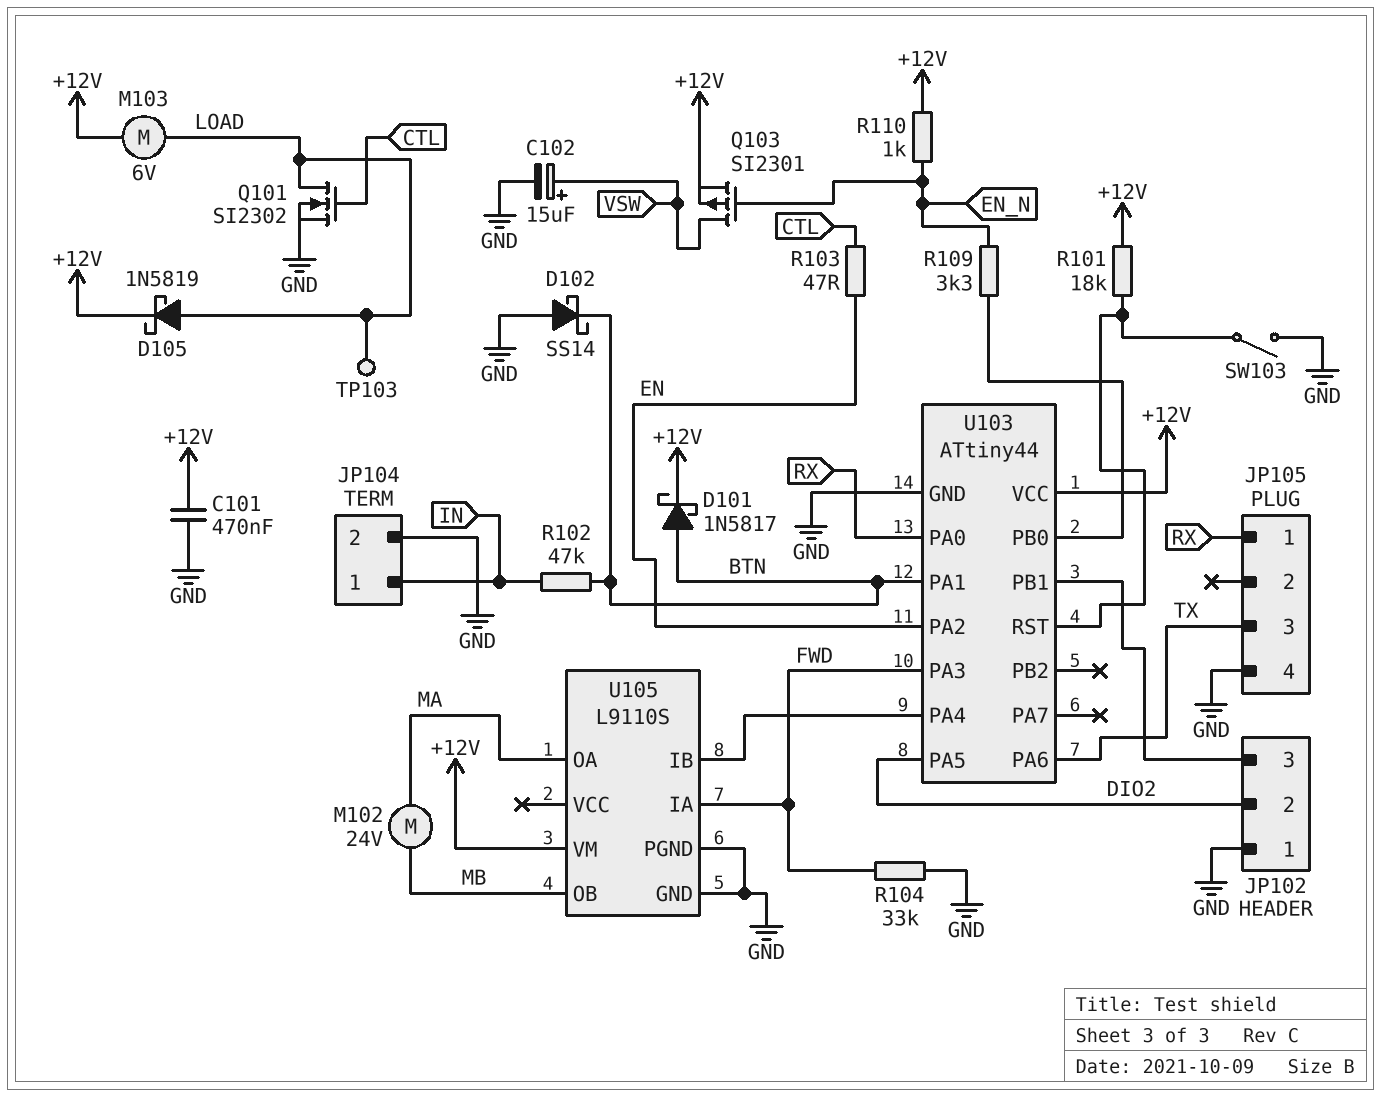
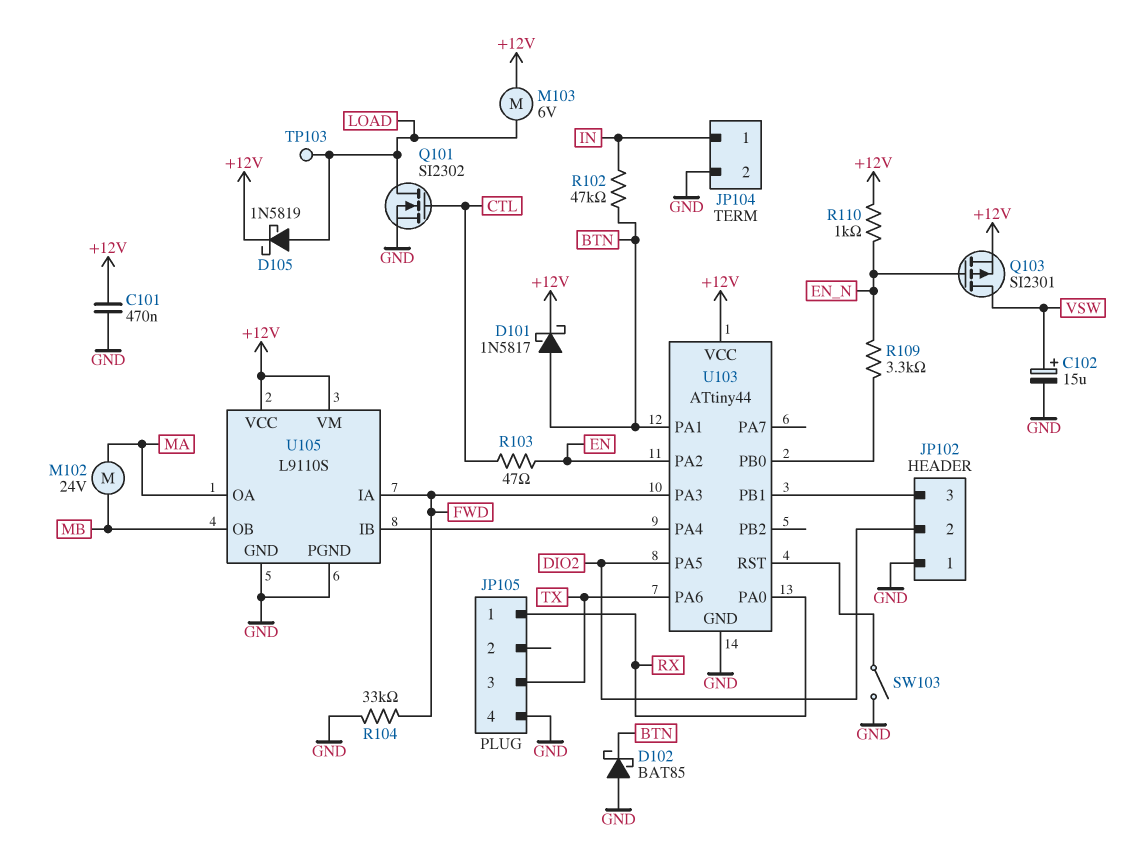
D102: schottky SS14 (A GND, K BTN) -> schottky BAT85 (A GND, K BTN)
R101: 18k (+12V, U103/RST) -> none
U105 pin VCC: none -> +12V

